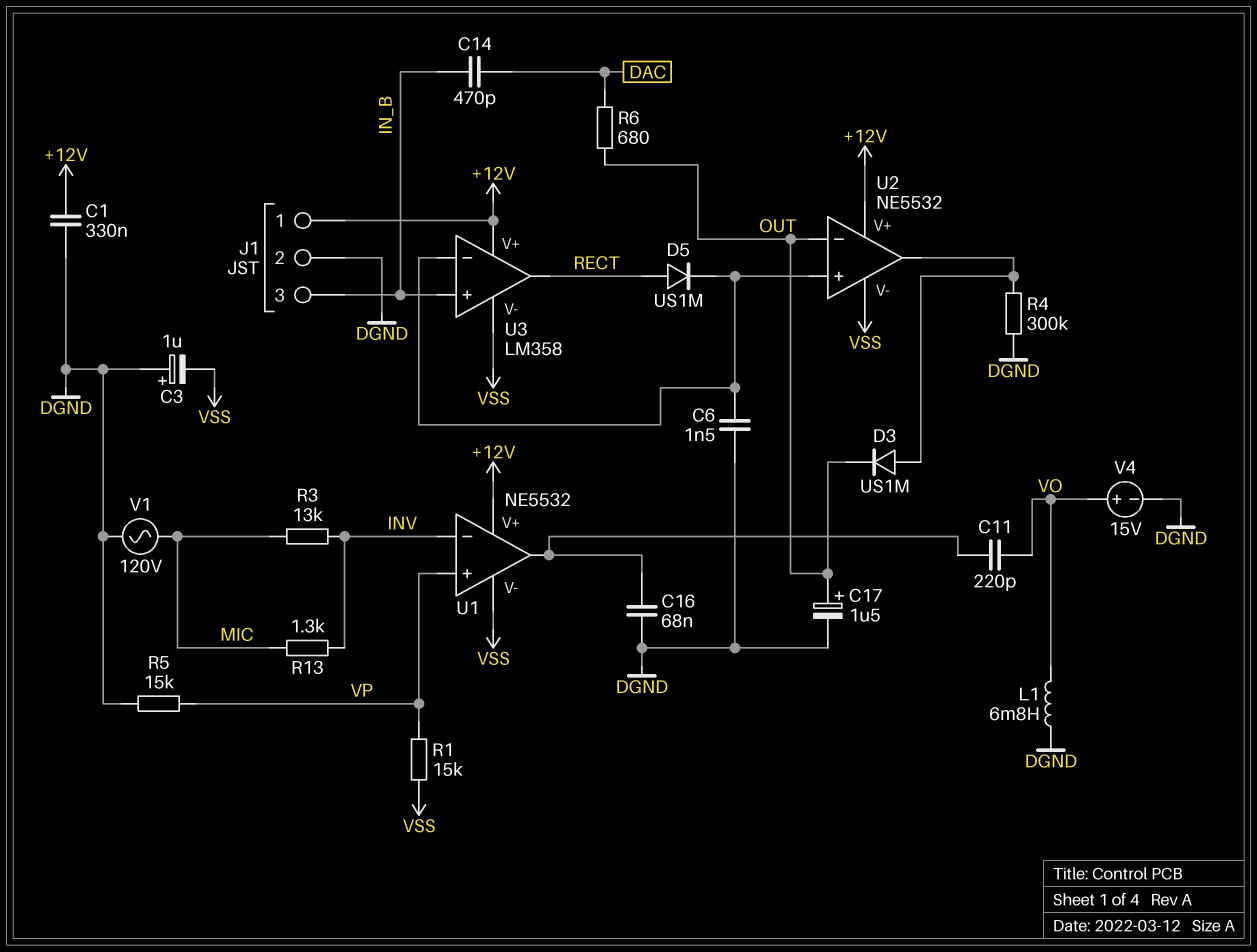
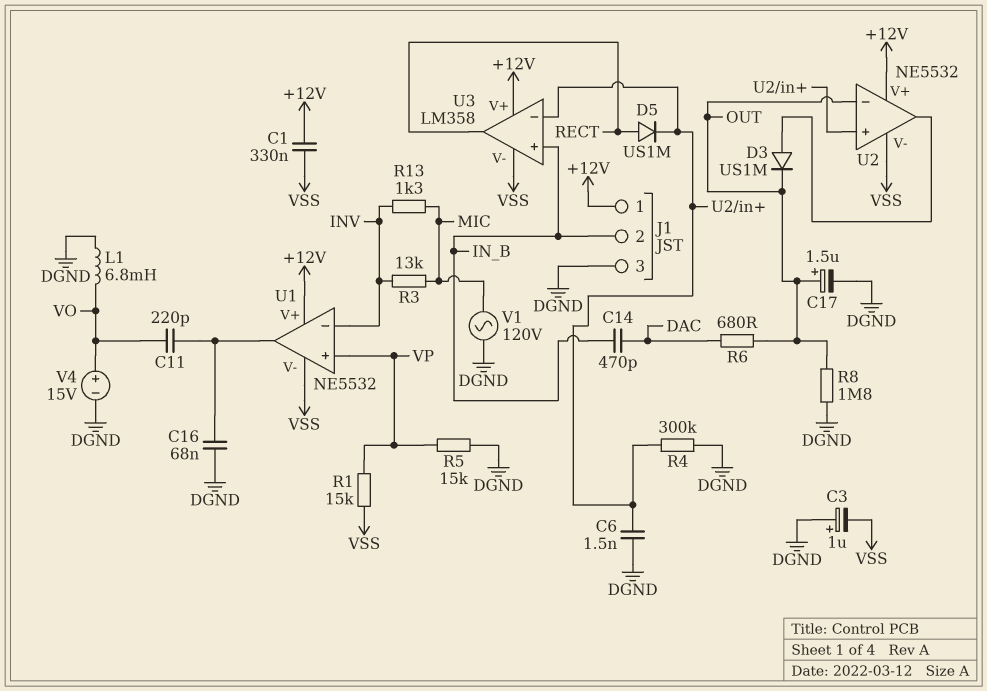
C1: 330nF (+12V, DGND) -> 330nF (+12V, VSS)
J1 pin 2: DGND -> IN_B
J1 pin 3: IN_B -> DGND
R4: 300k (DGND, U2/out) -> 300k (DGND, U2/in+)
R8: none -> 1.8M (DGND, OUT)

